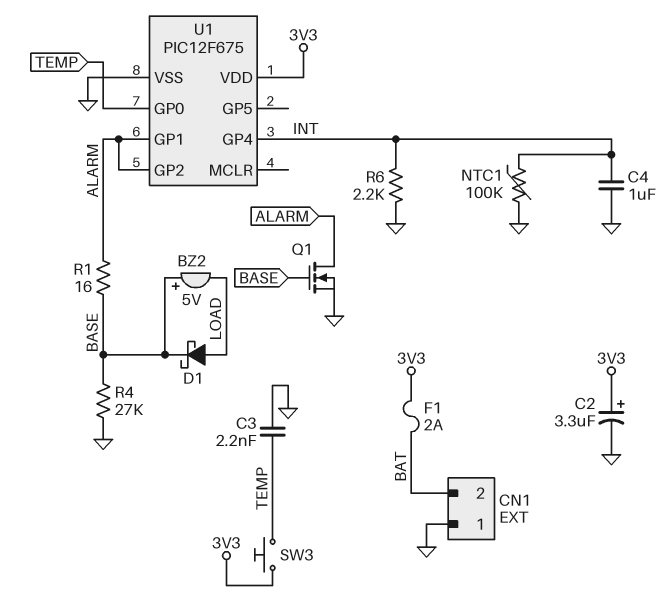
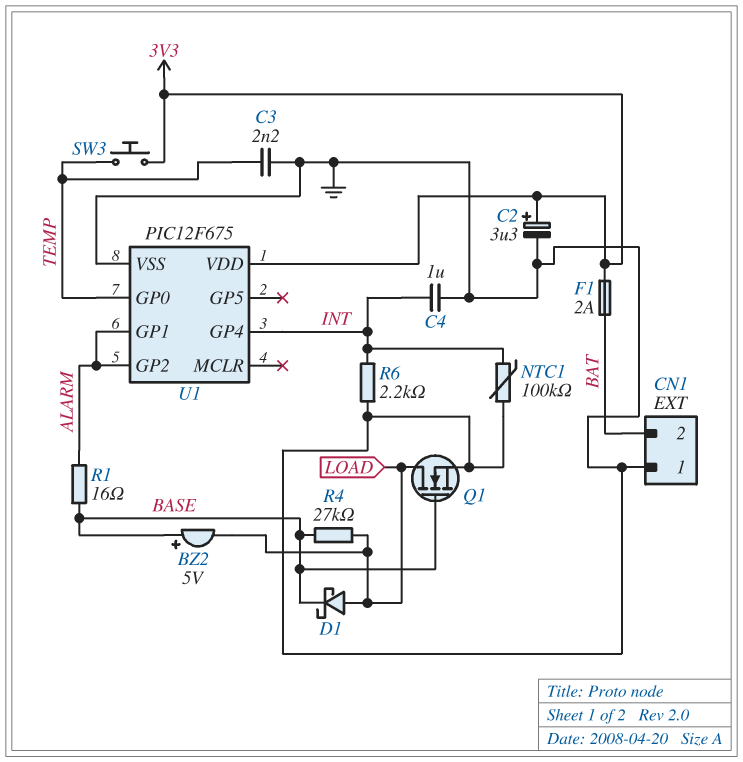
Q1: NMOS (G BASE, D ALARM, S GND) -> NMOS (G BASE, D LOAD, S GND)
R4: 27k (BASE, GND) -> 27k (BASE, LOAD)

